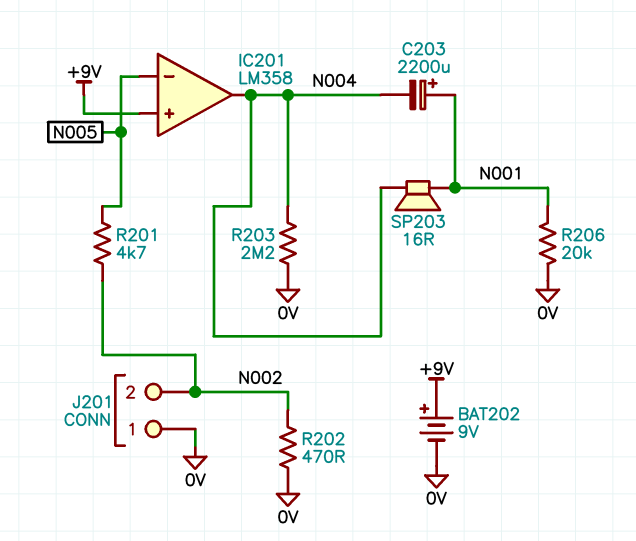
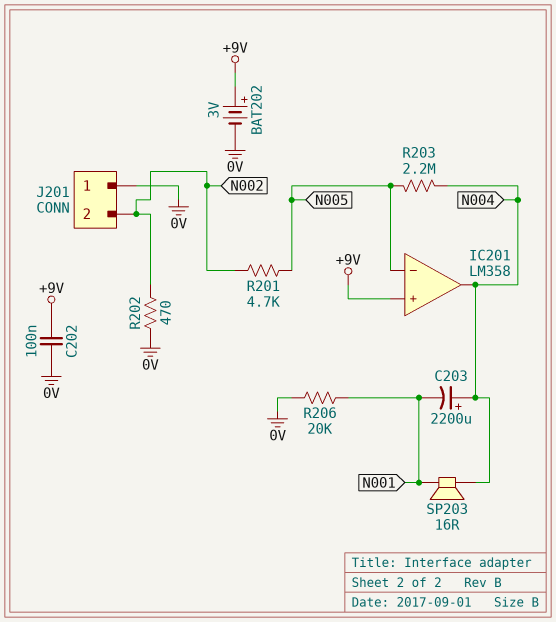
BAT202: 9V (plus +9V, minus 0V) -> 3V (plus +9V, minus 0V)
C202: none -> 100nF (+9V, 0V)
C203: 2200uF (plus N001, minus N004) -> 2200uF (plus N004, minus N001)
R203: 2.2M (0V, N004) -> 2.2M (N004, N005)

